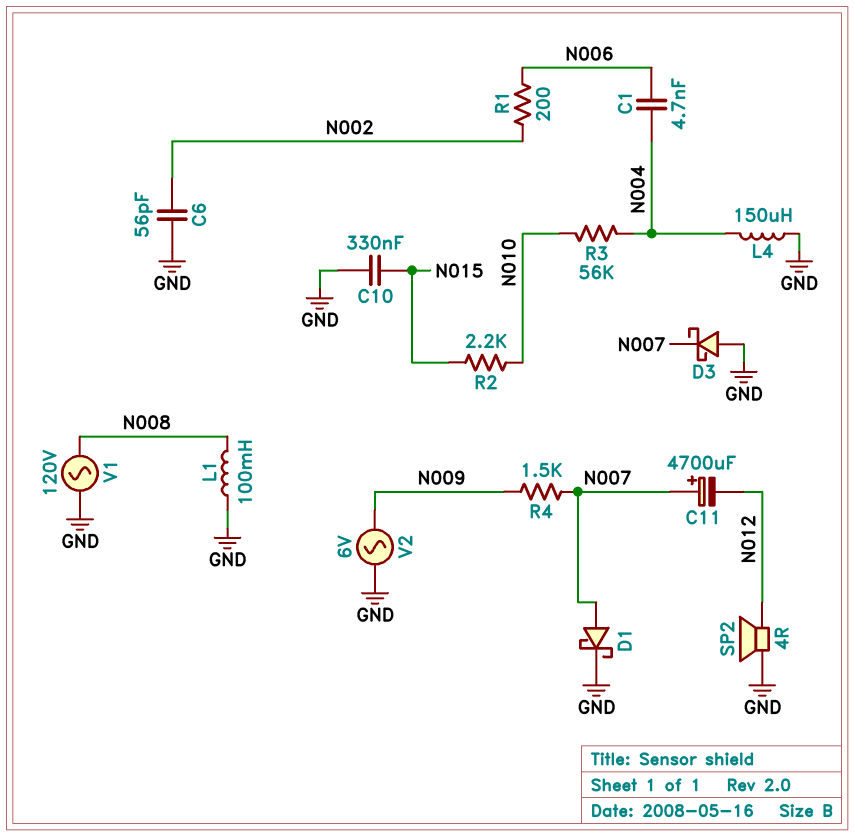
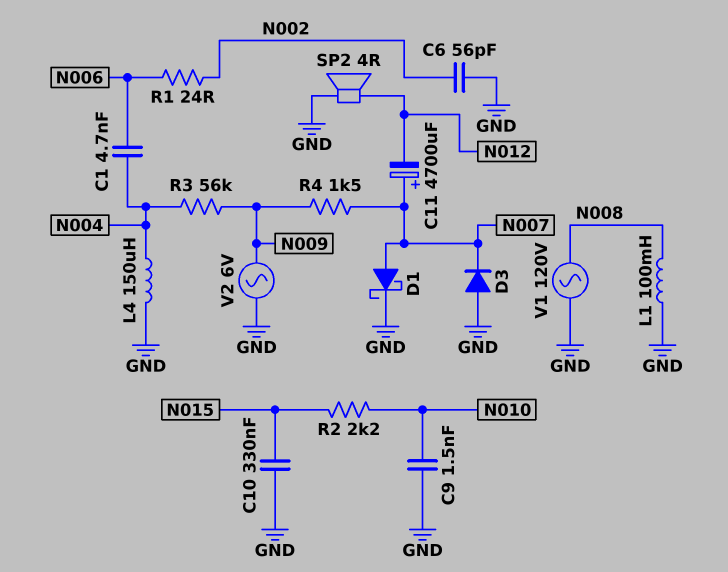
C9: none -> 1.5nF (GND, N010)
D3: schottky (A GND, K N007) -> diode (A GND, K N007)
R1: 200 (N002, N006) -> 24 (N002, N006)
R3: 56k (N004, N010) -> 56k (N004, N009)

